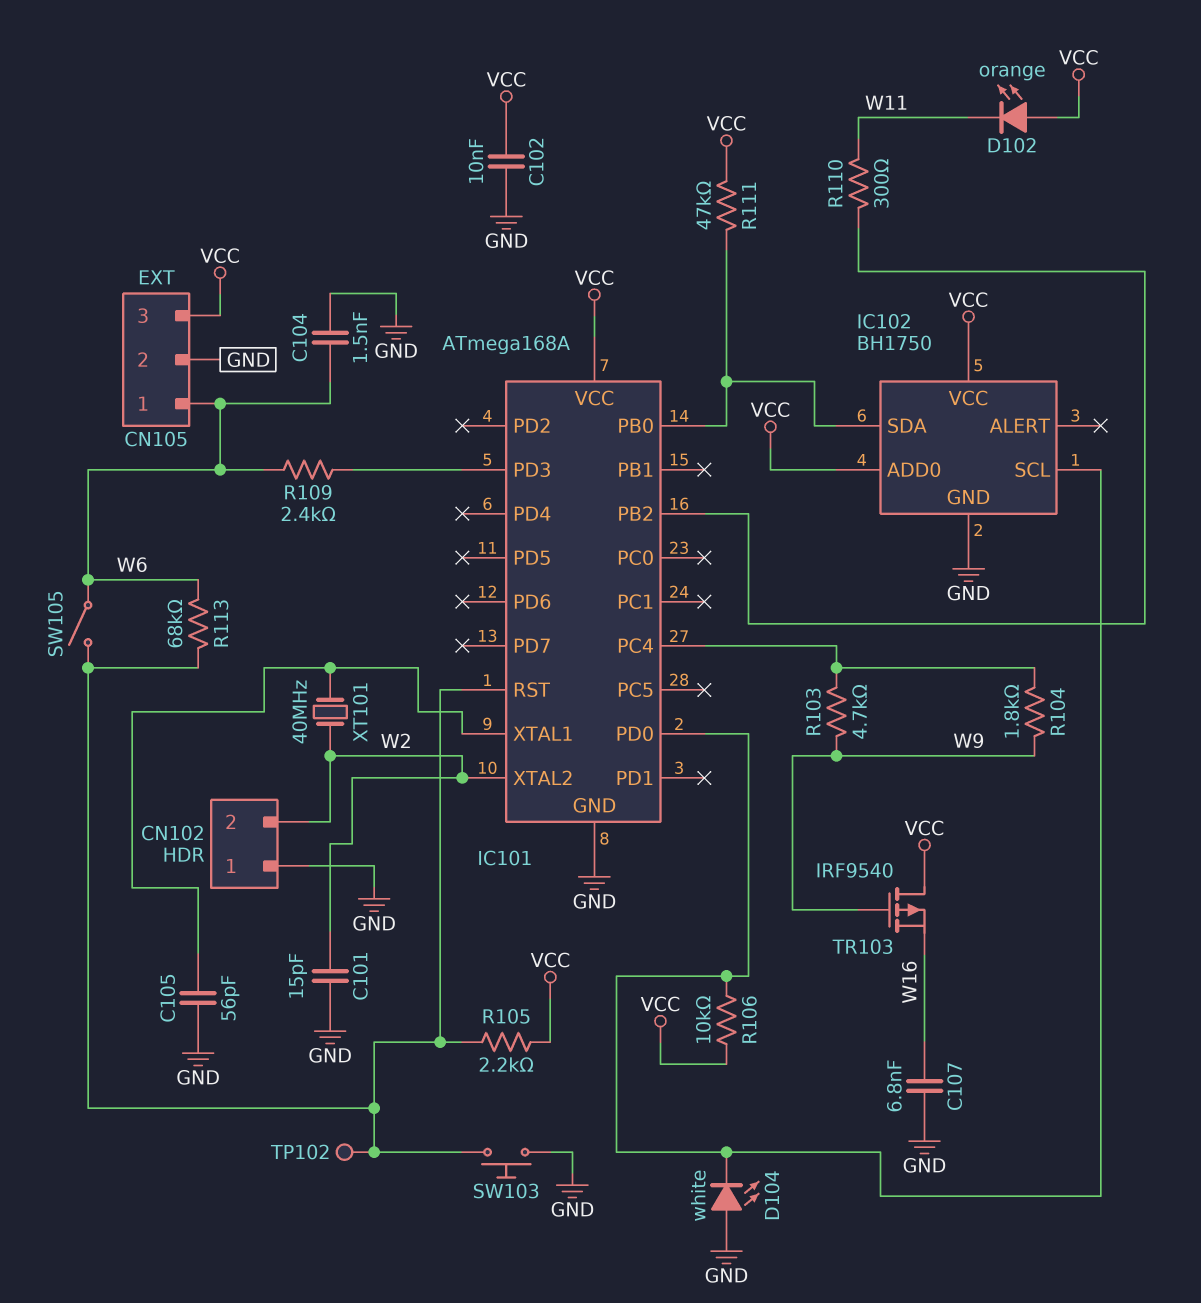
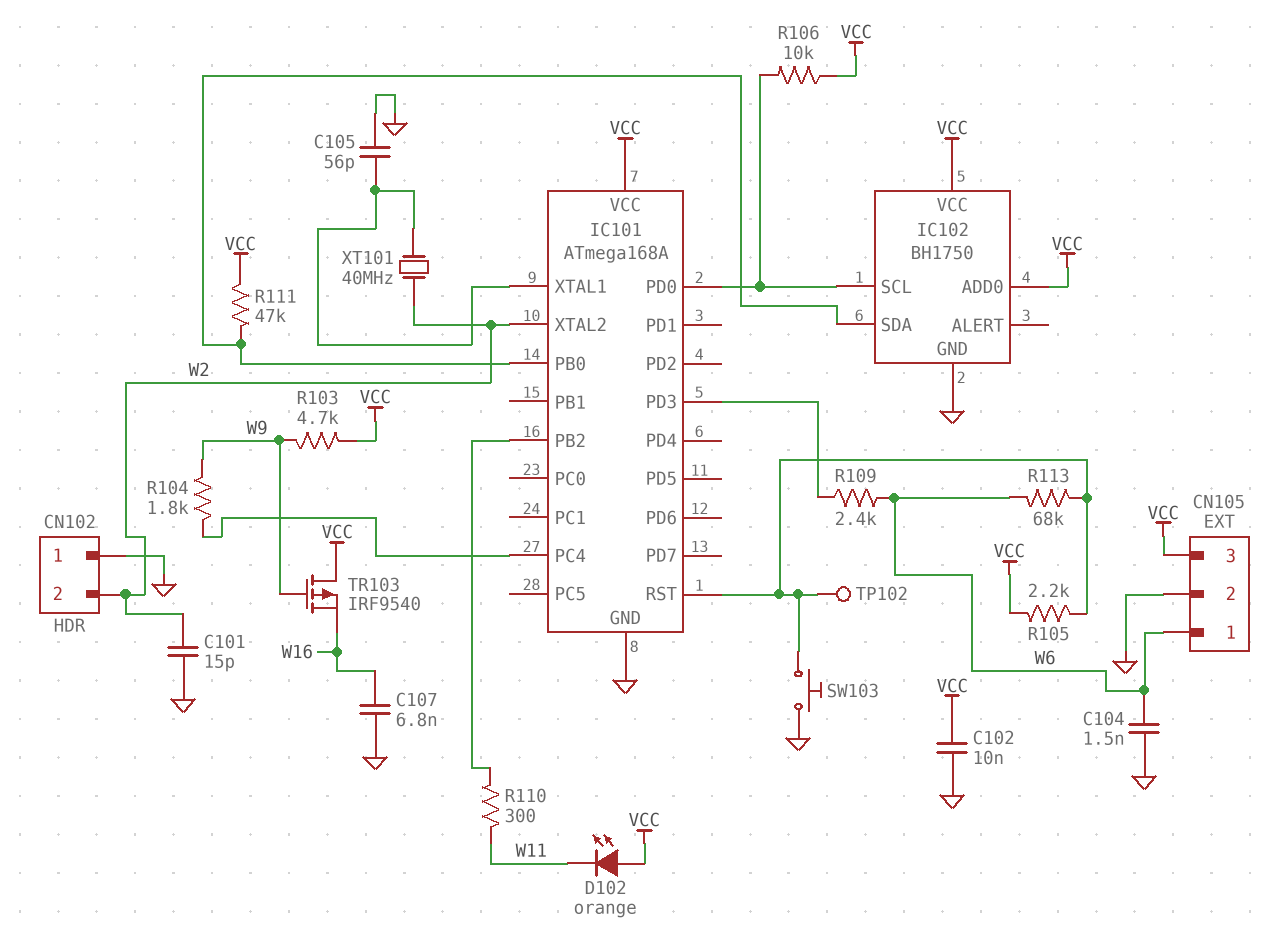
D104: LED white (A GND, K IC101/PD0) -> none
R103: 4.7k (IC101/PC4, W9) -> 4.7k (VCC, W9)
SW105: switch (IC101/RST, W6) -> none

